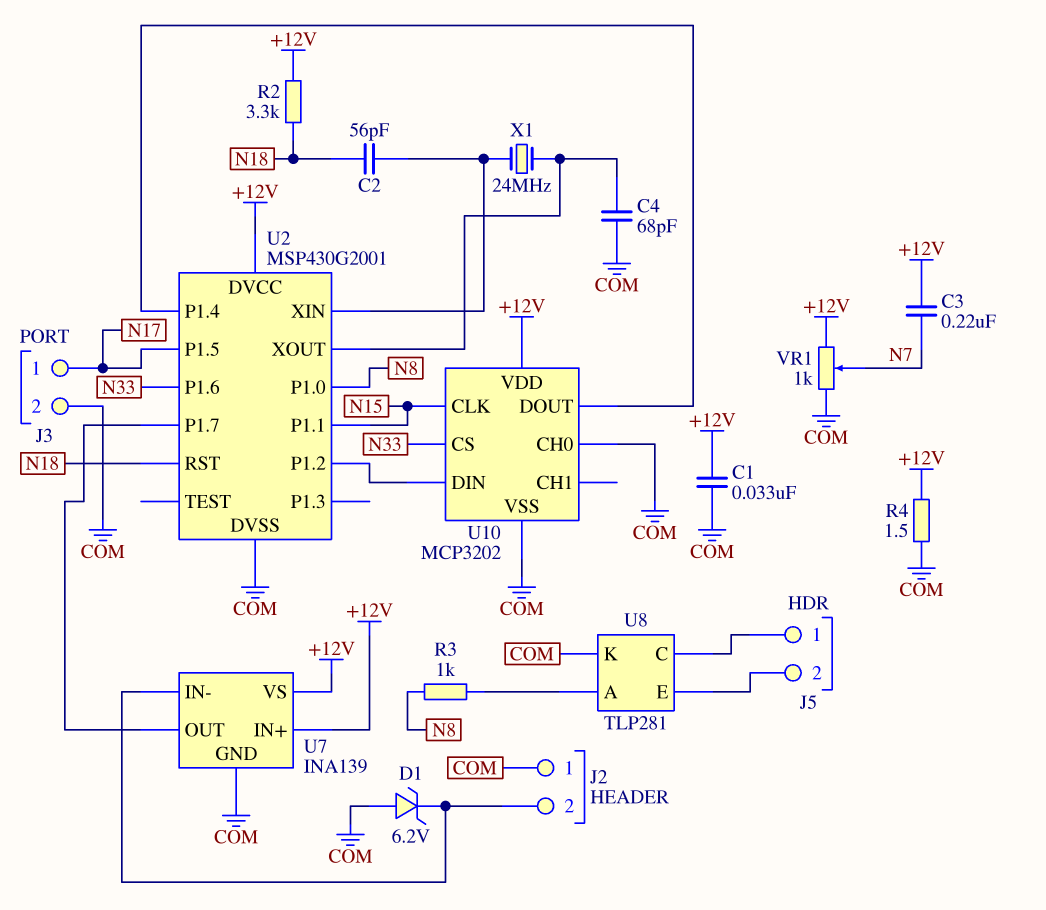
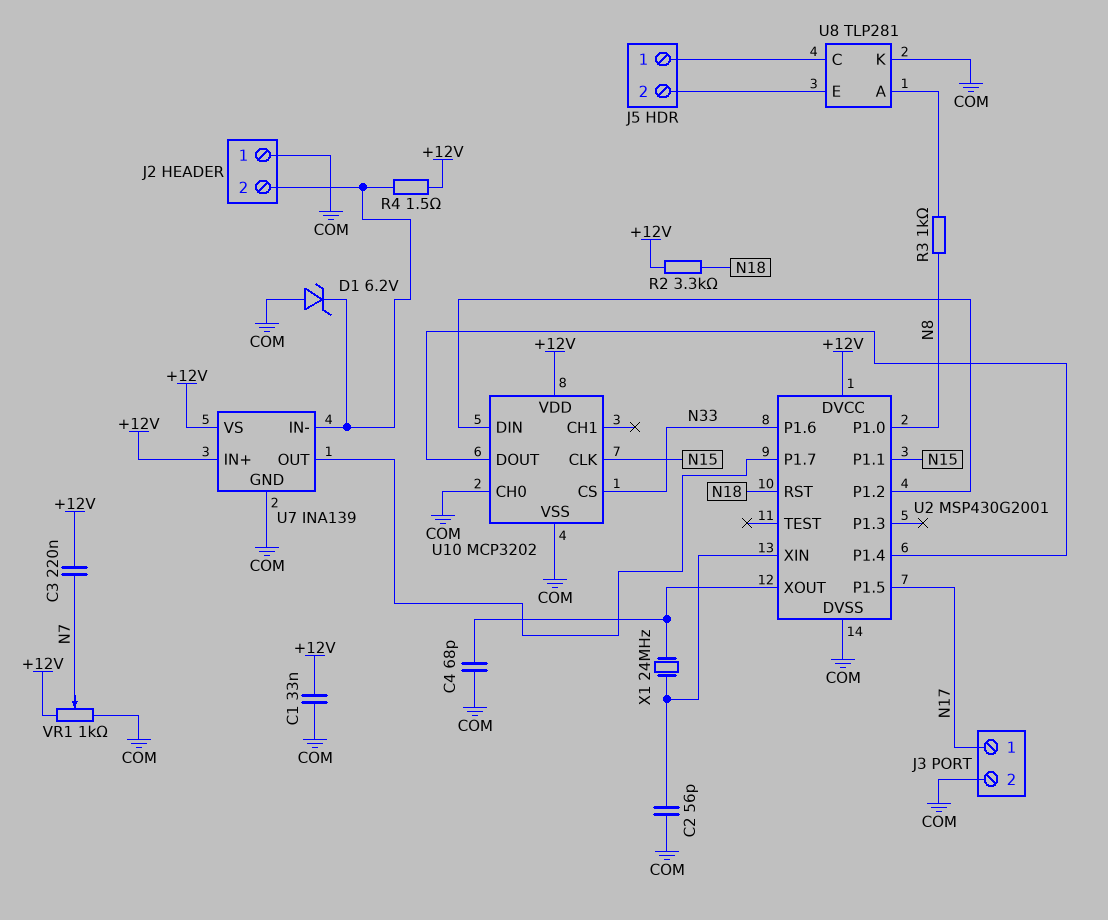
C2: 56pF (N18, U2/XIN) -> 56pF (COM, U2/XIN)
R4: 1.5 (+12V, COM) -> 1.5 (+12V, J2/2)

